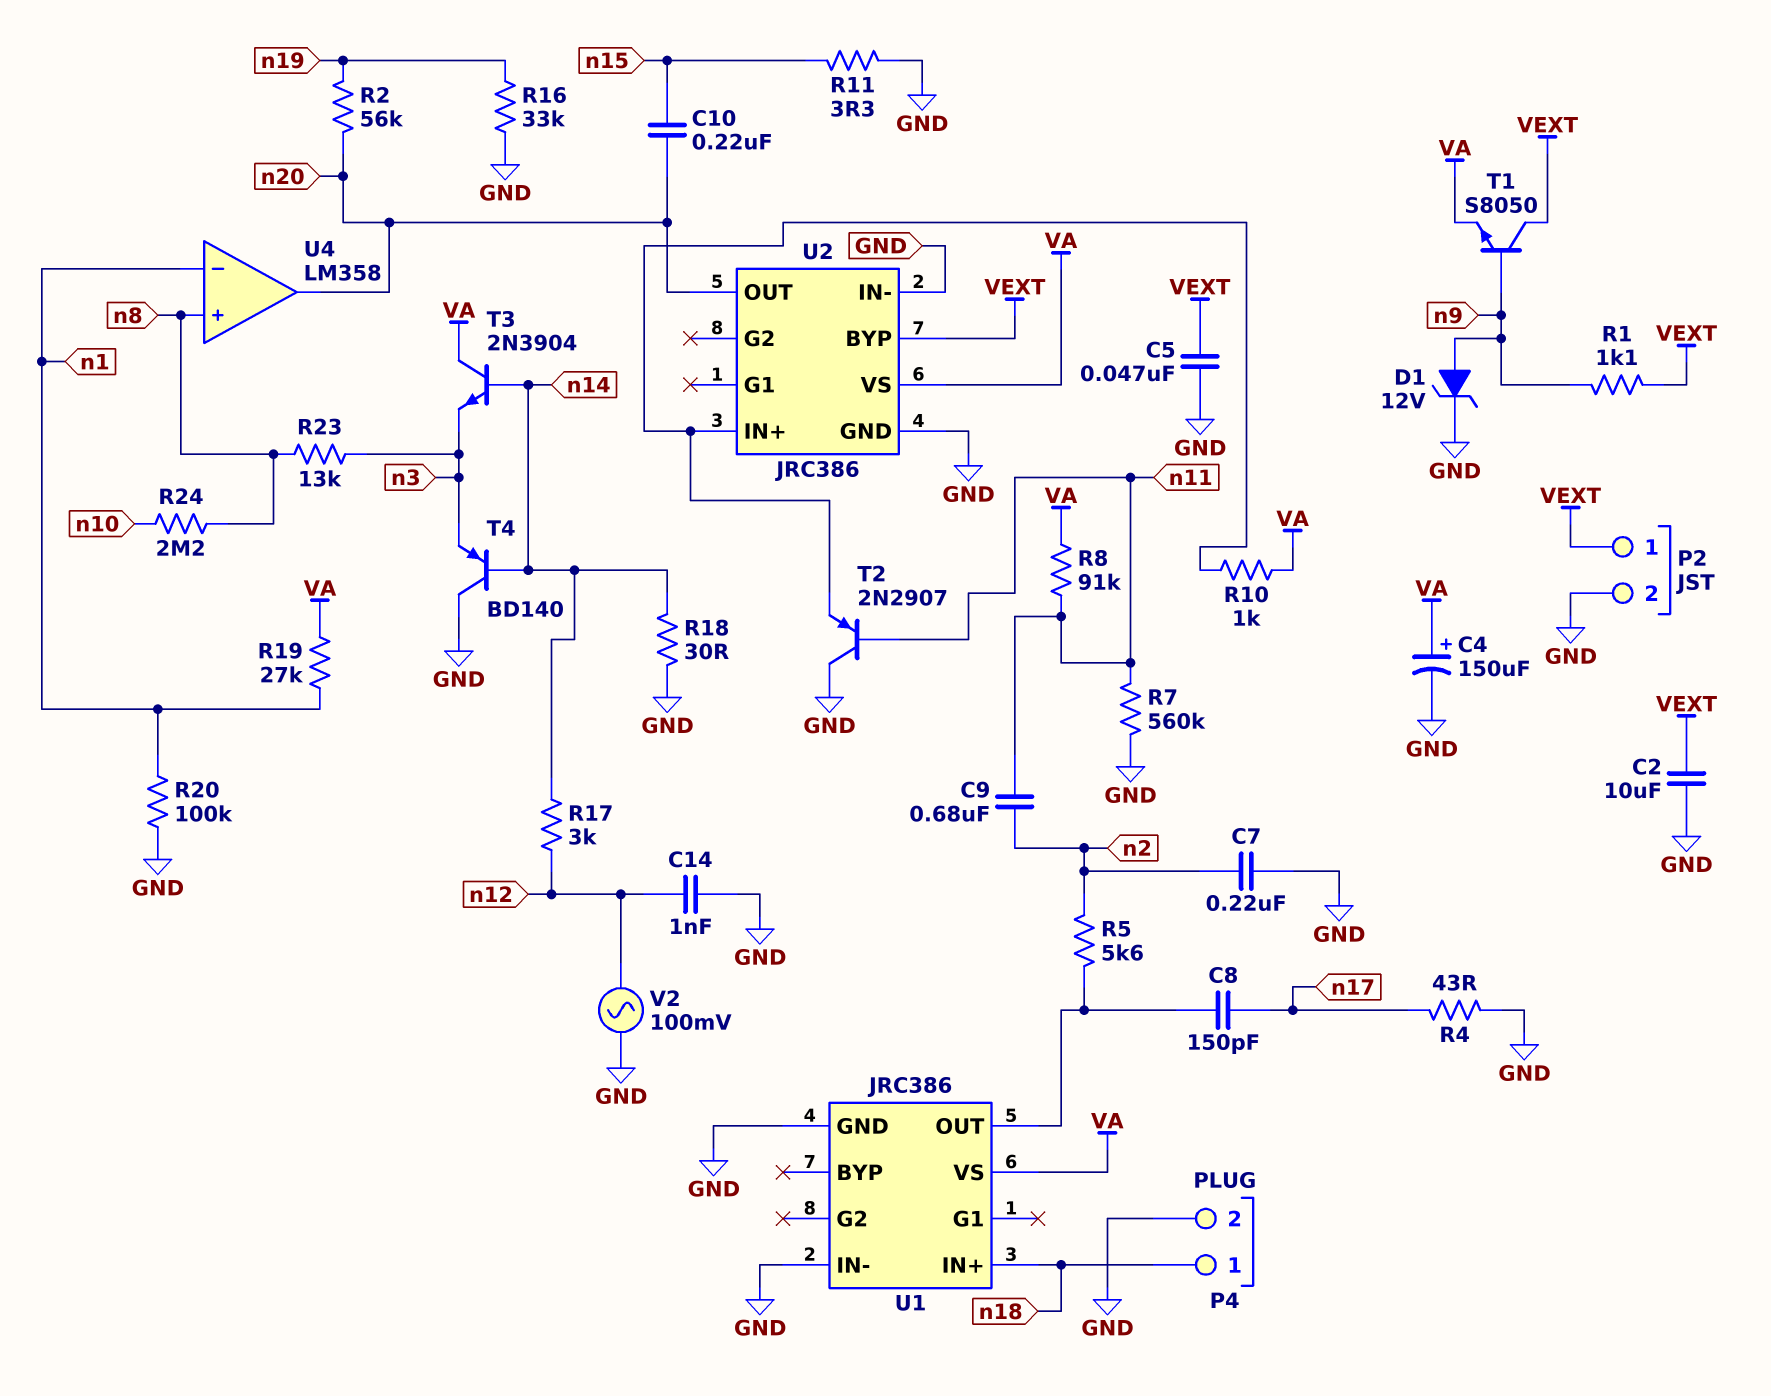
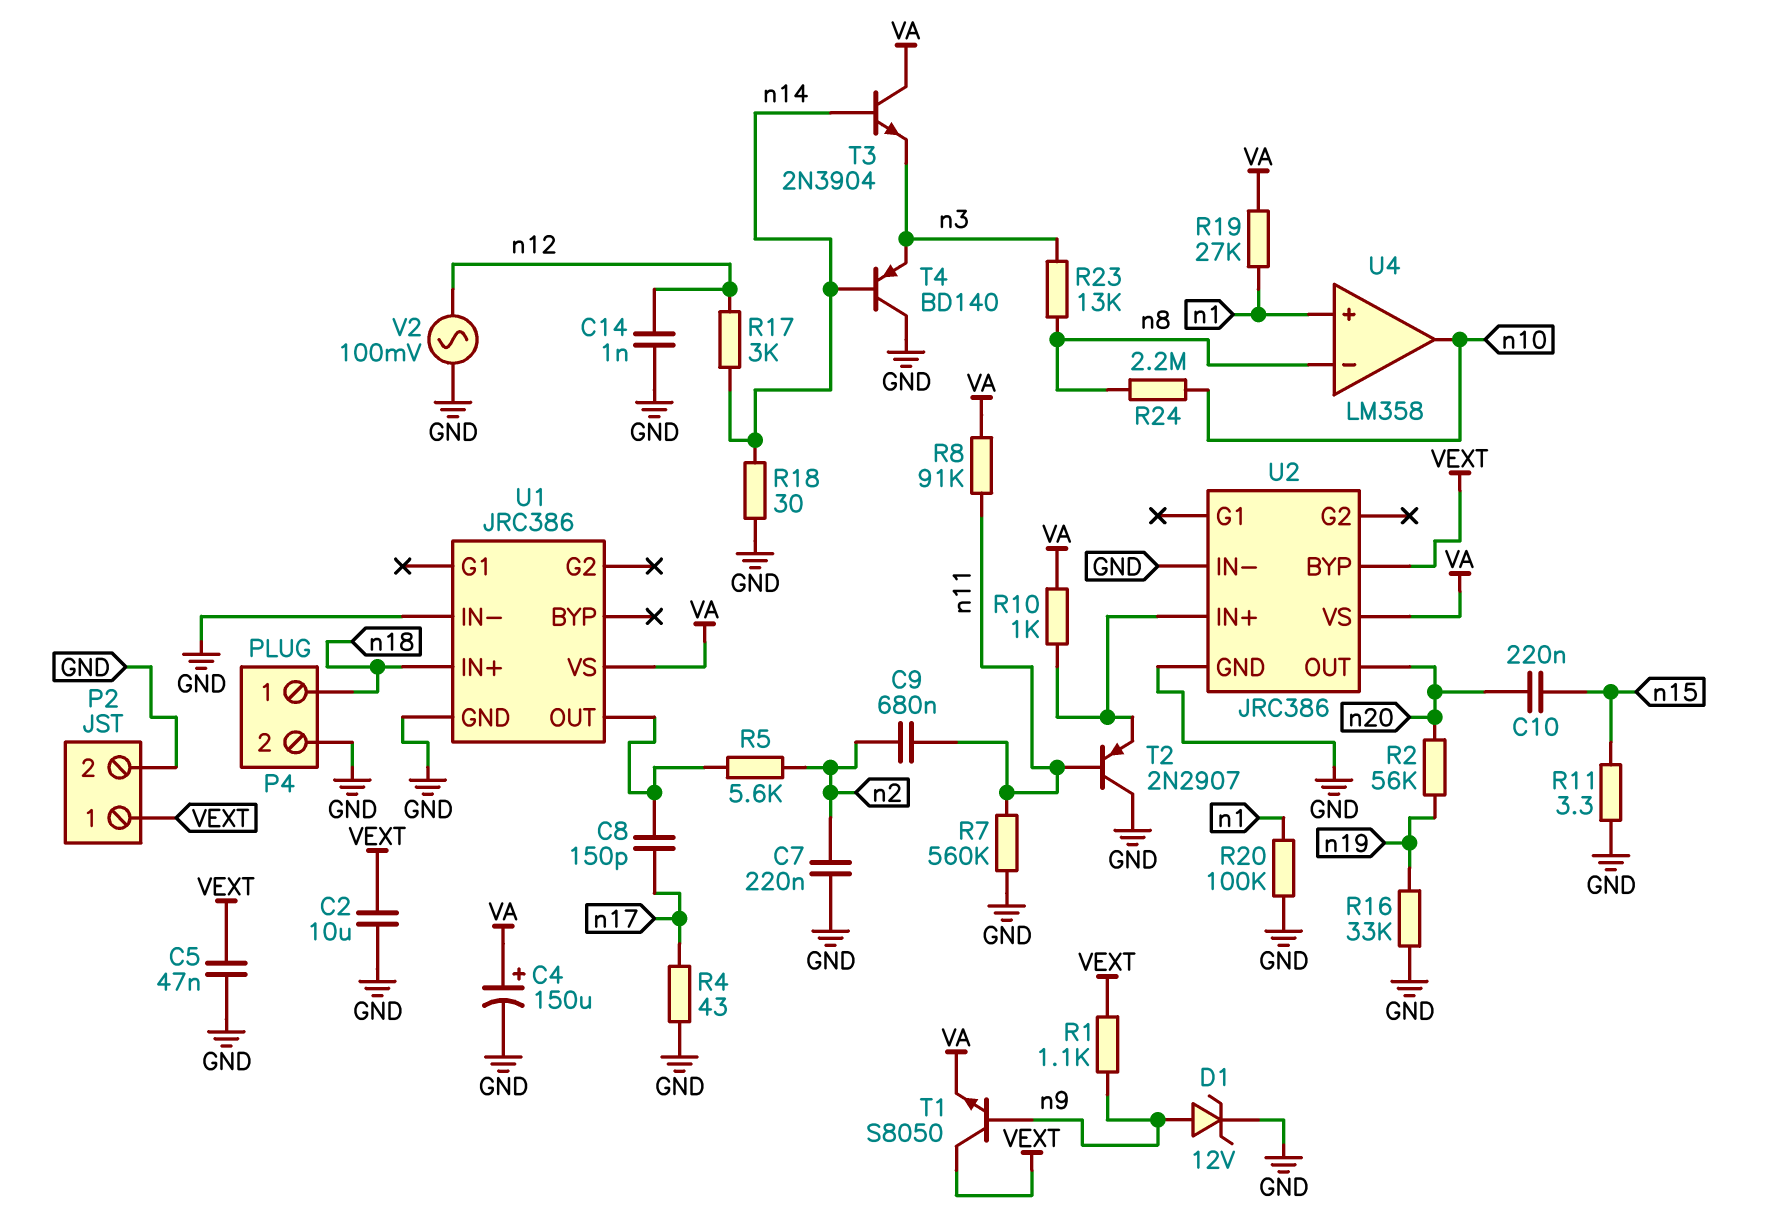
U4 pin in+: n8 -> n1
U4 pin in-: n1 -> n8
U4 pin out: n20 -> n10

